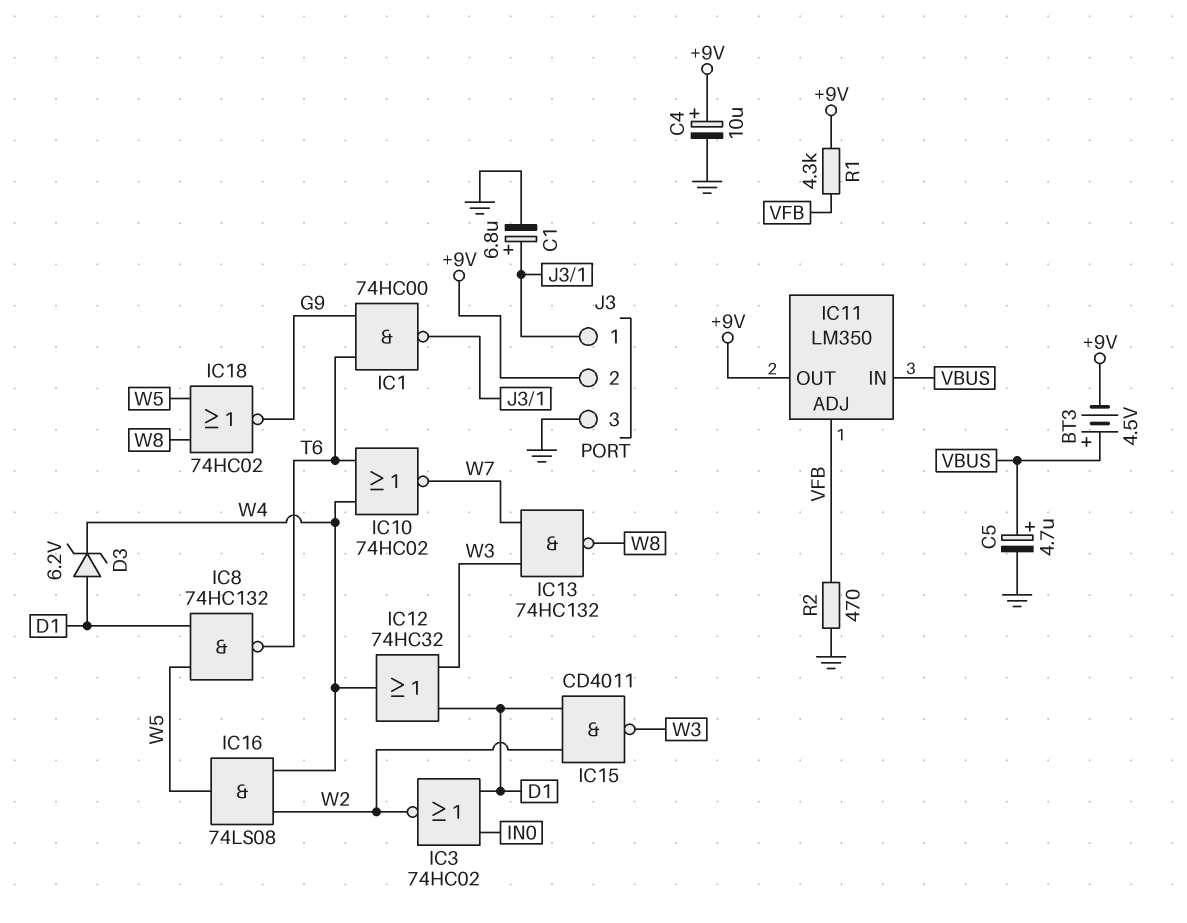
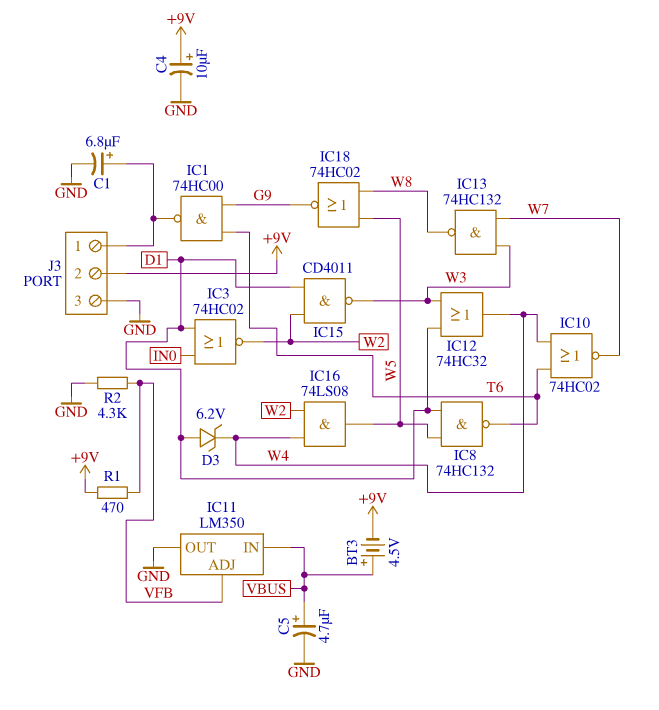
IC11 pin OUT: +9V -> GND
R1: 4.3k (+9V, VFB) -> 470 (+9V, VFB)
R2: 470 (GND, VFB) -> 4.3k (GND, VFB)

